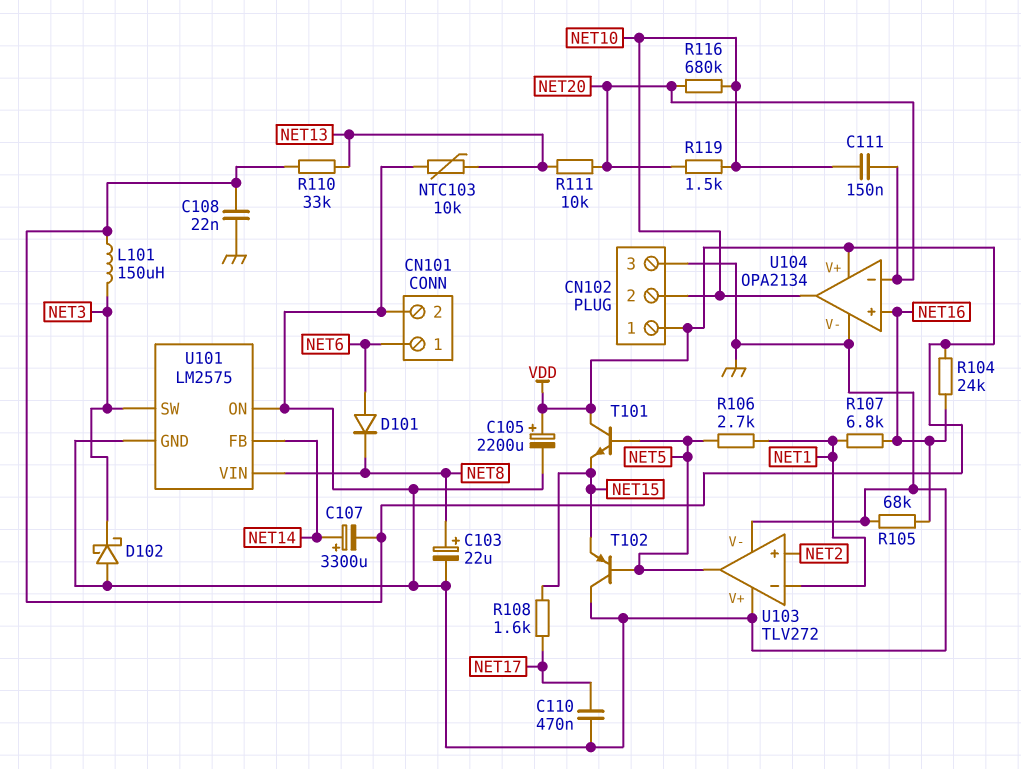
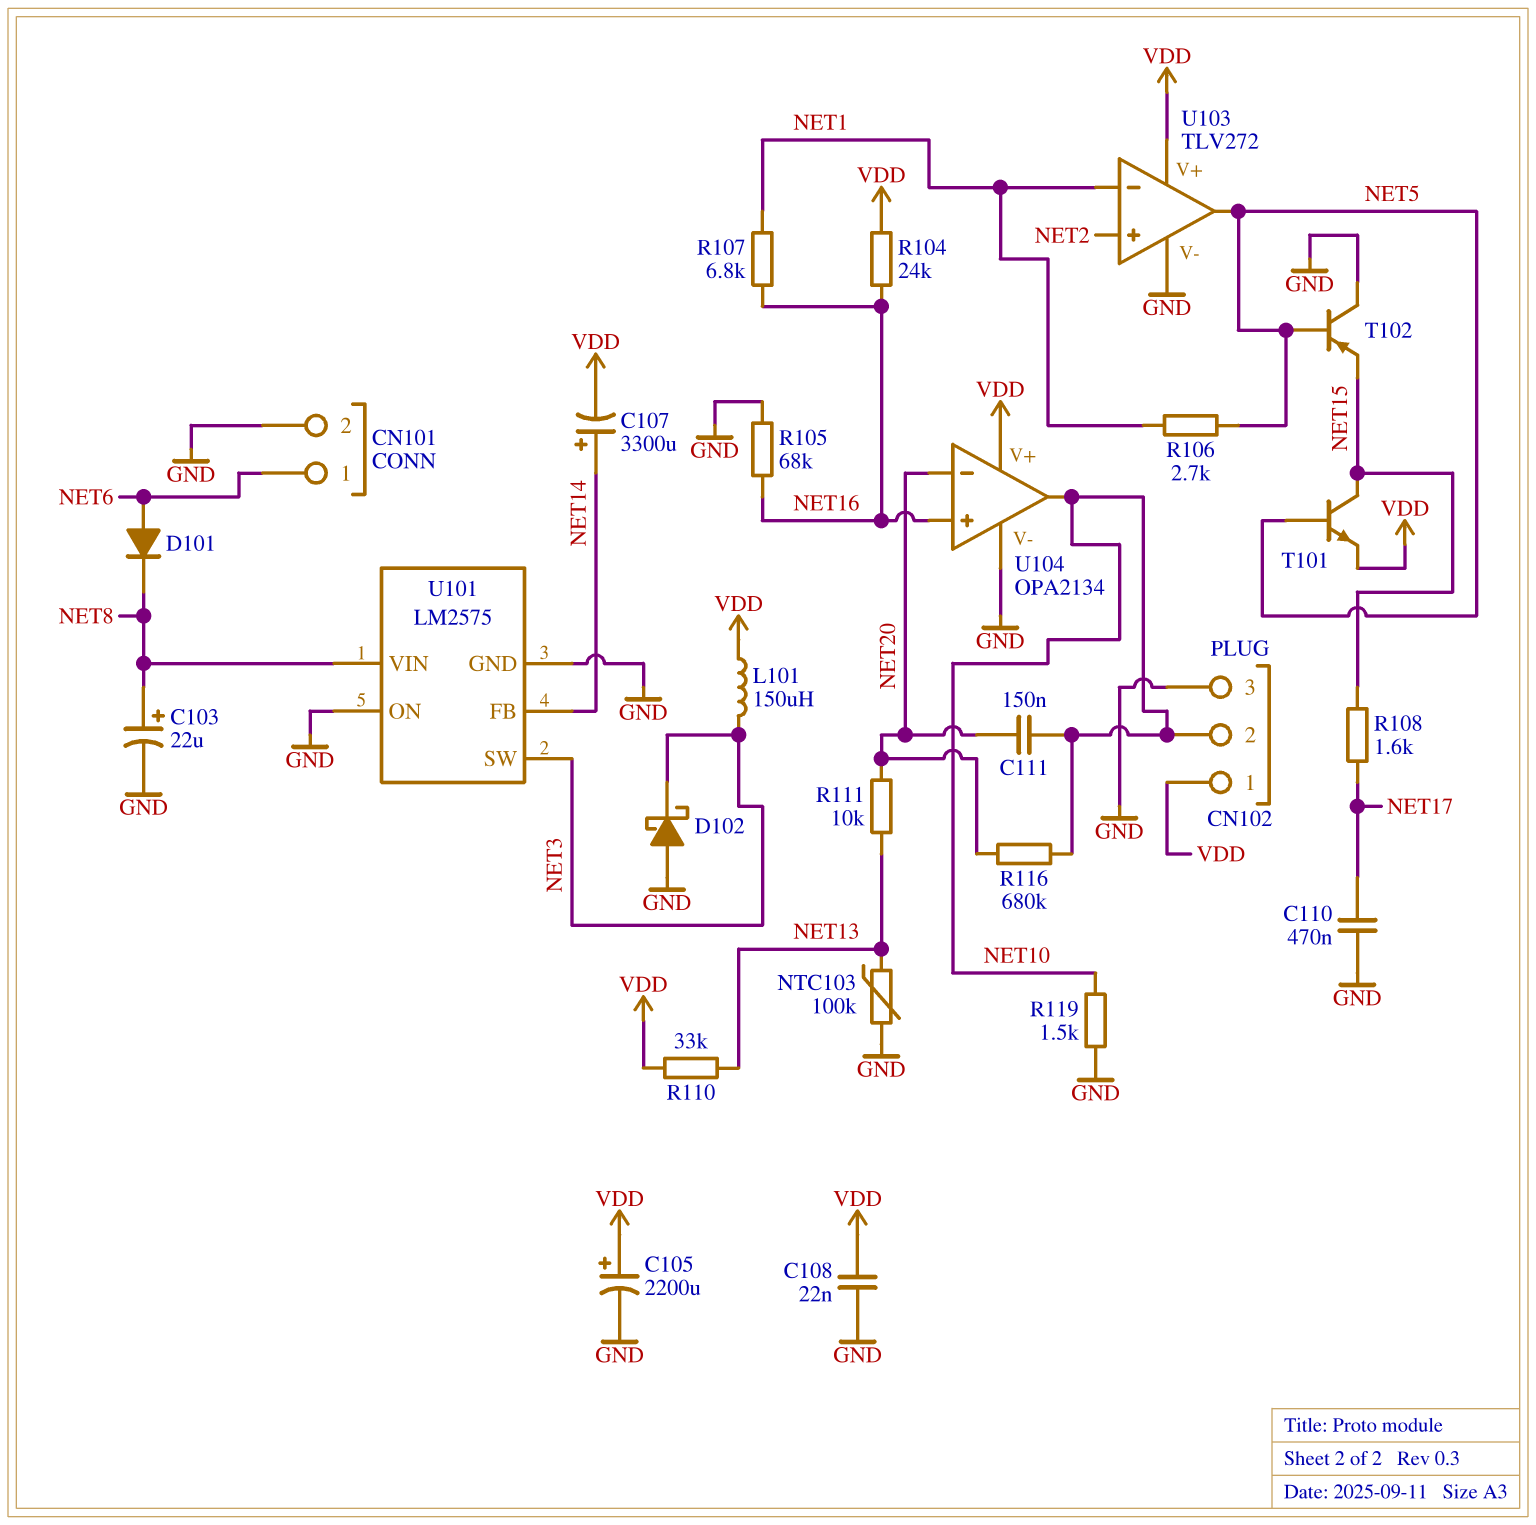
NTC103: 10k (GND, NET13) -> 100k (GND, NET13)
R119: 1.5k (NET10, NET20) -> 1.5k (GND, NET10)
T101: NPN (B NET5, C VDD, E NET15) -> NPN (B NET5, C NET15, E VDD)
U103 pin V+: GND -> VDD

